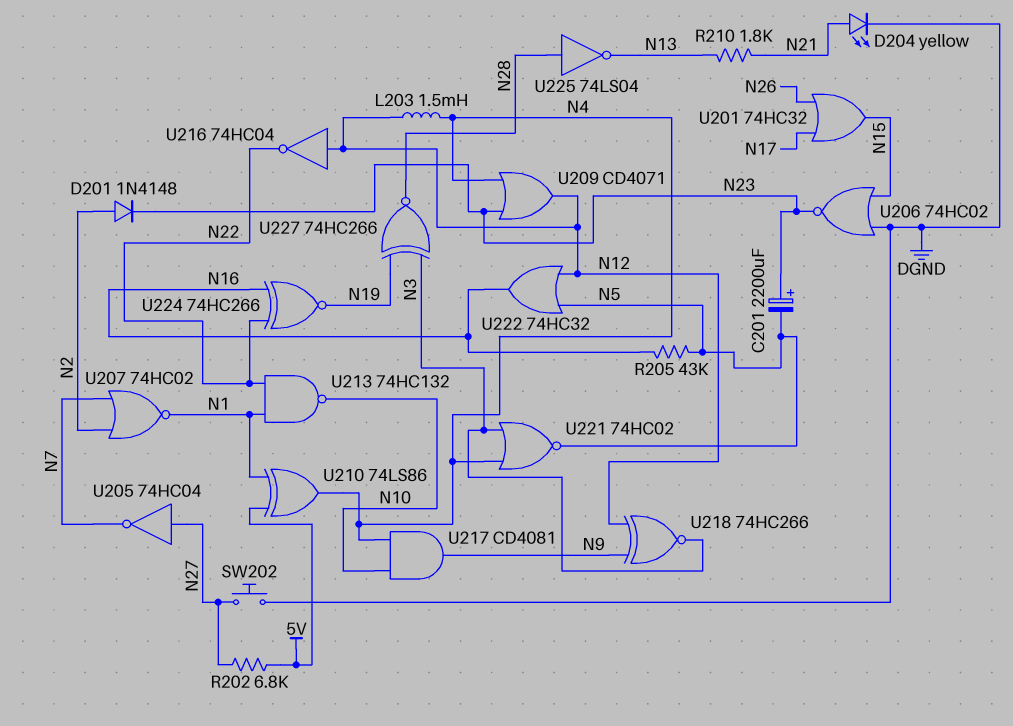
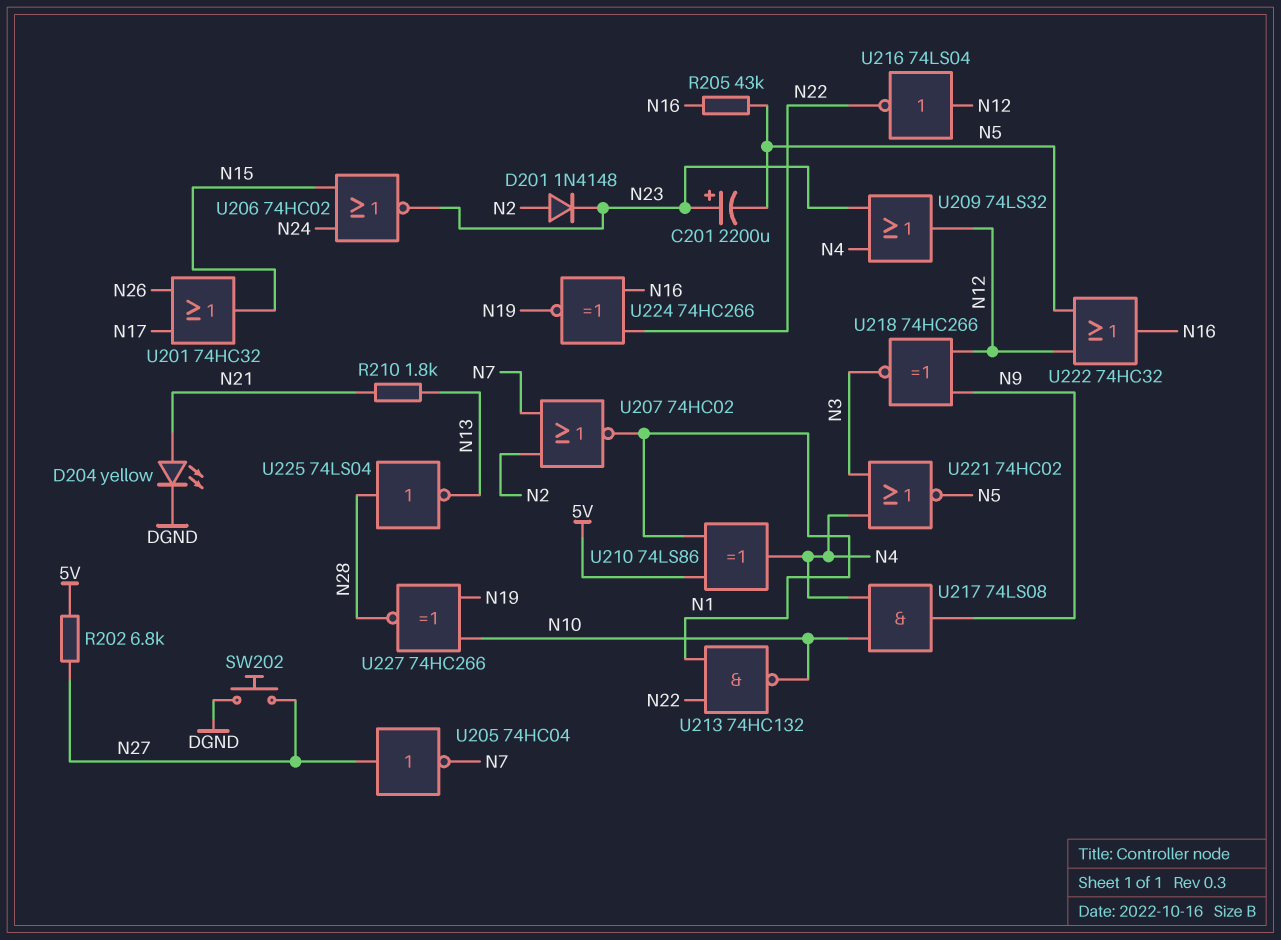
L203: 1.5mH (N4, N12) -> none
U206: NOR 74HC02 (in DGND, in N15, out N23) -> NOR 74HC02 (in N15, in N24, out N23)
U209: OR CD4071 (in N4, in N23, out N12) -> OR 74LS32 (in N4, in N23, out N12)
U216: NOT 74HC04 (in N12, out N22) -> NOT 74LS04 (in N12, out N22)
U217: AND CD4081 (in N4, in N10, out N9) -> AND 74LS08 (in N4, in N10, out N9)
U227: XNOR 74HC266 (in N3, in N19, out N28) -> XNOR 74HC266 (in N10, in N19, out N28)

